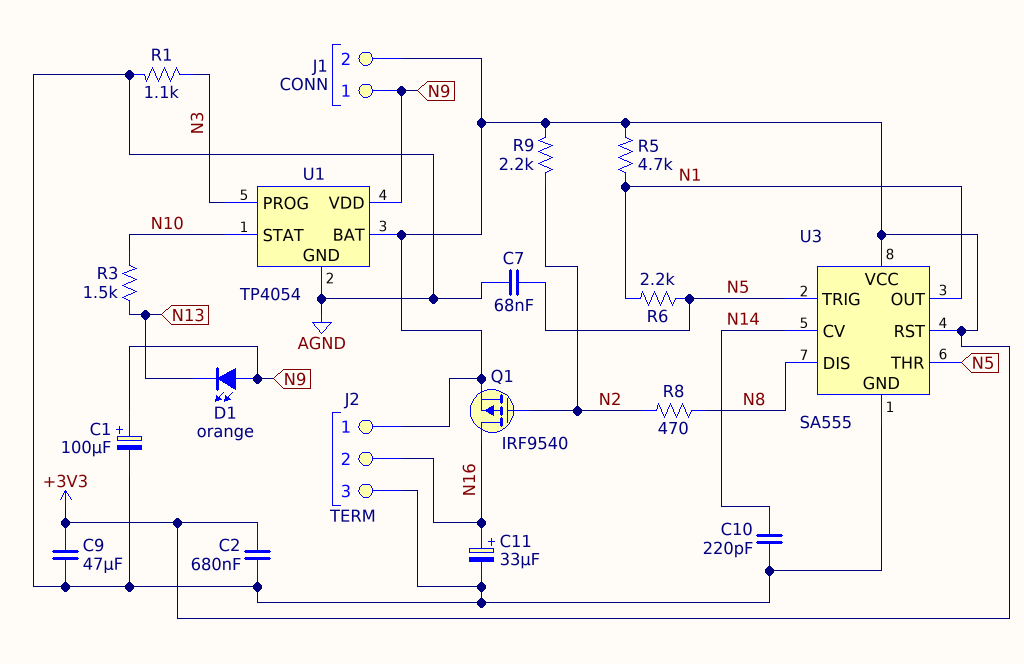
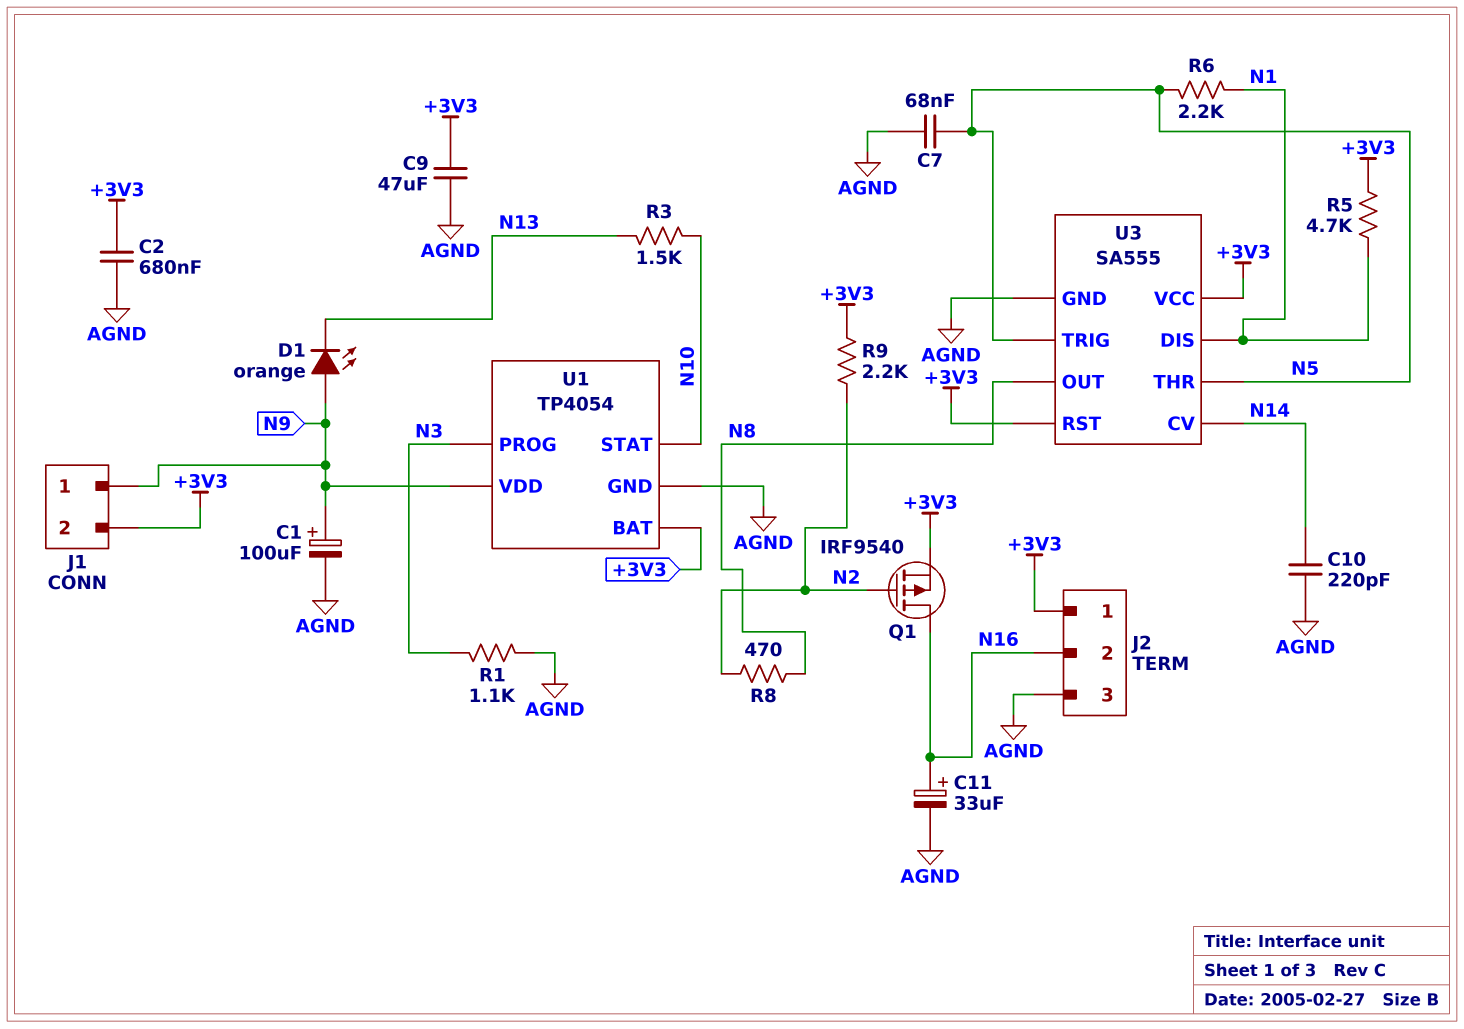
U3 pin DIS: N8 -> N1
U3 pin OUT: N1 -> N8

